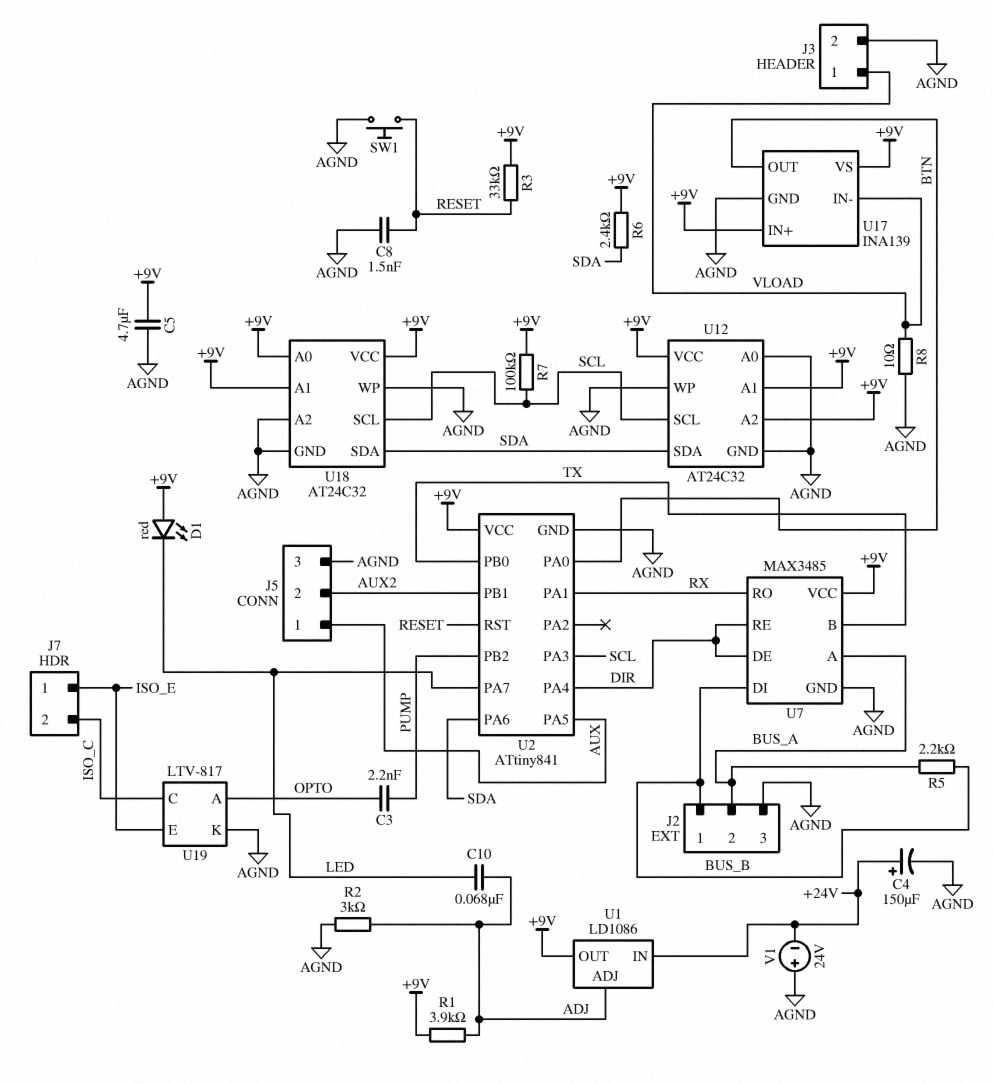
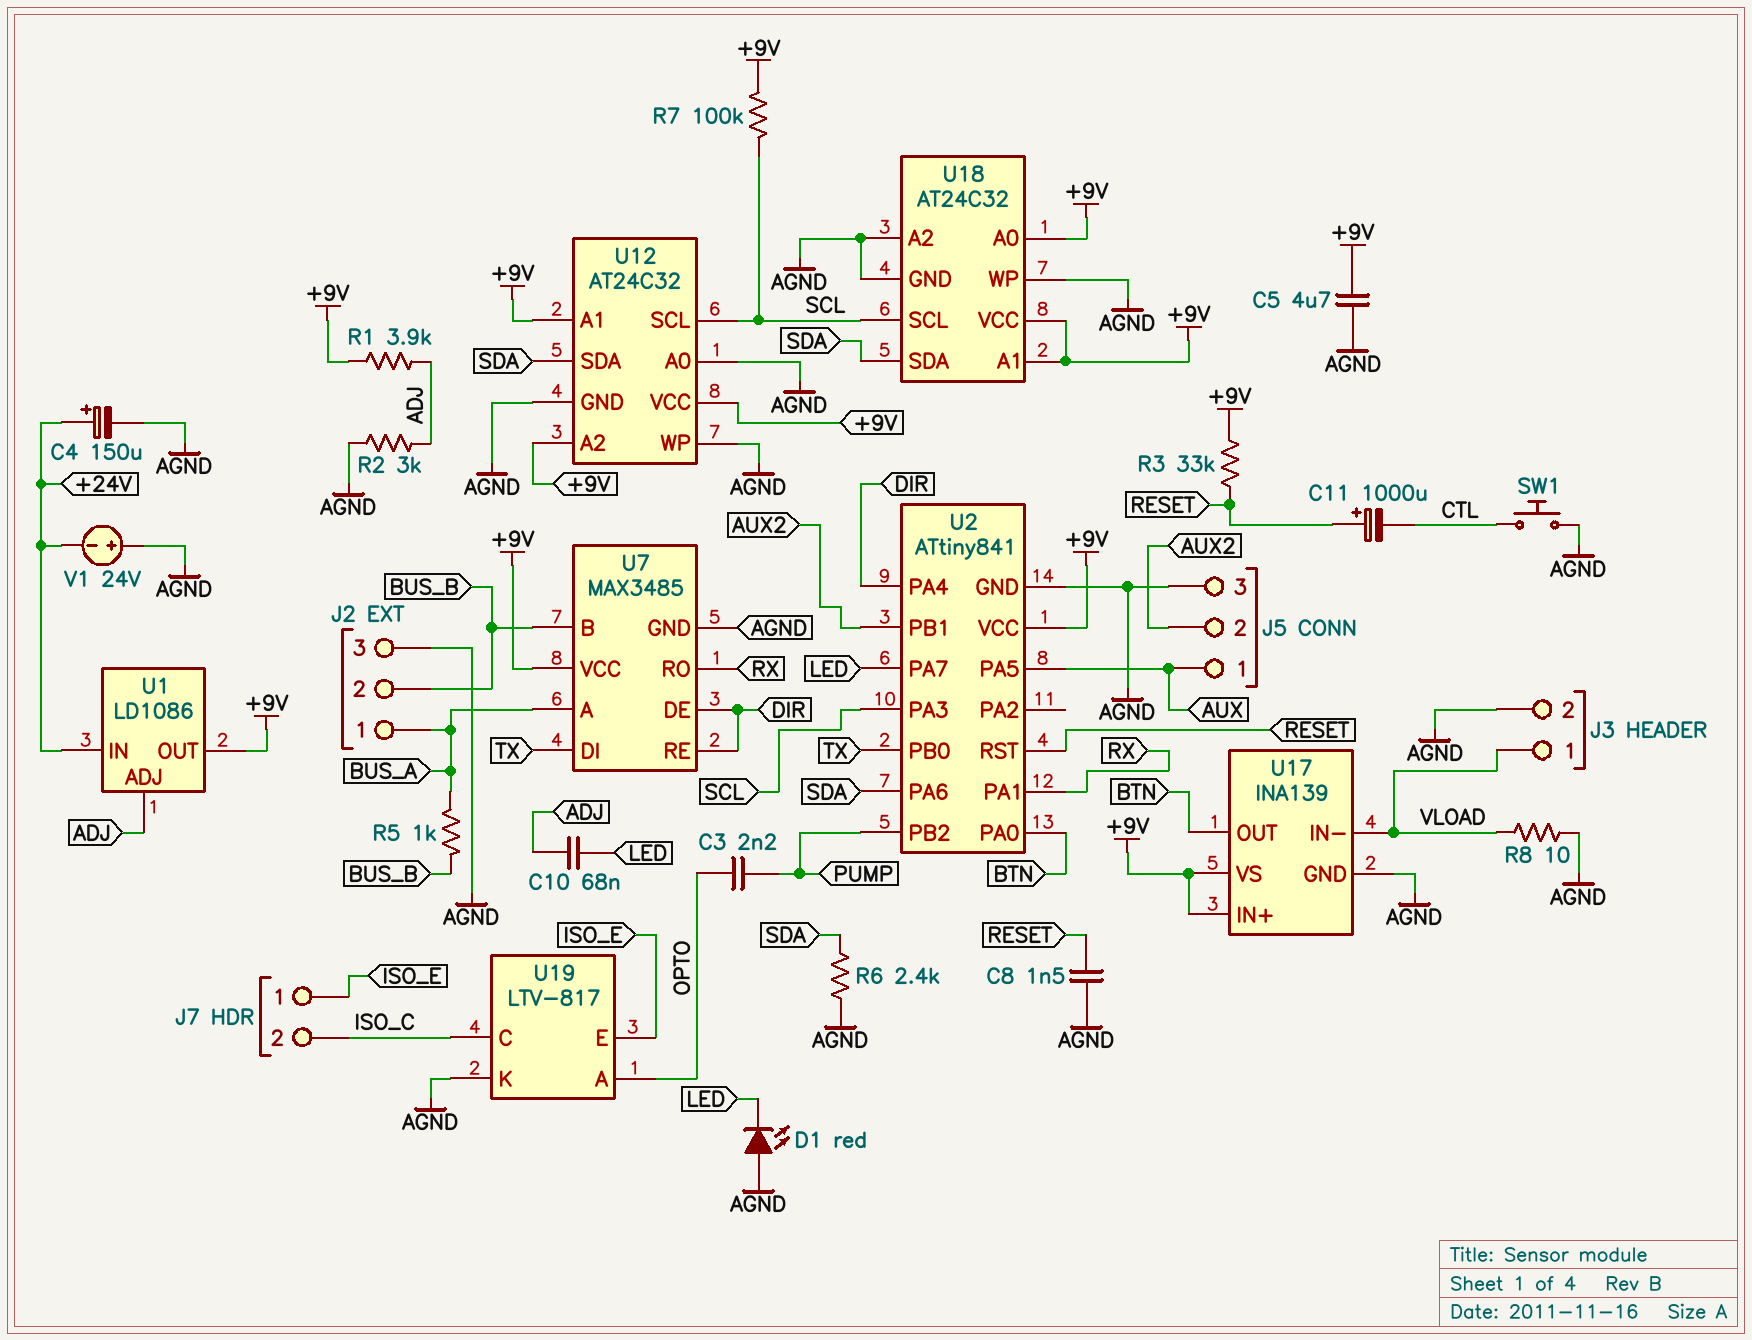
C11: none -> 1000uF (plus RESET, minus CTL)
D1: LED red (A +9V, K LED) -> LED red (A AGND, K LED)
J2 pin 1: BUS_B -> BUS_A
J2 pin 2: BUS_A -> BUS_B
R5: 2.2k (BUS_A, BUS_B) -> 1k (BUS_A, BUS_B)
R6: 2.4k (+9V, SDA) -> 2.4k (AGND, SDA)
SW1: button (AGND, RESET) -> button (AGND, CTL)
U7 pin B: TX -> BUS_B
U7 pin DI: BUS_B -> TX

